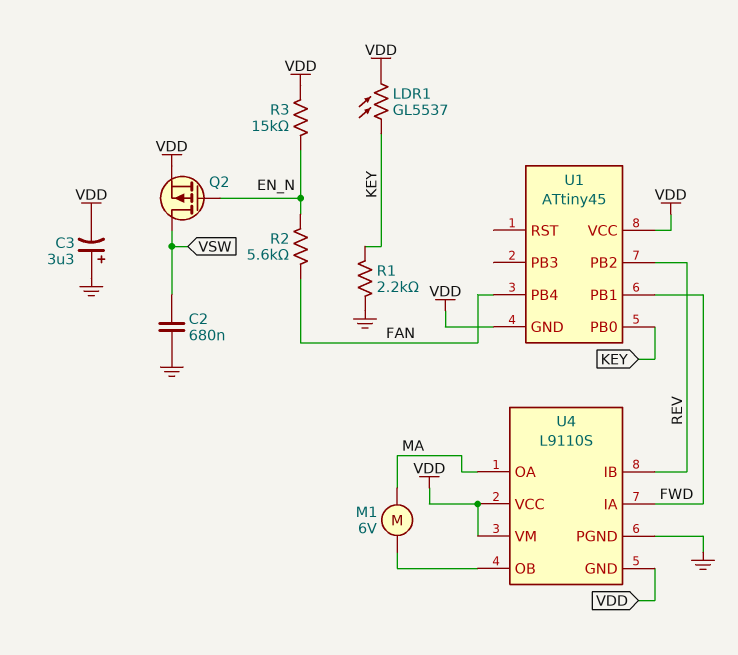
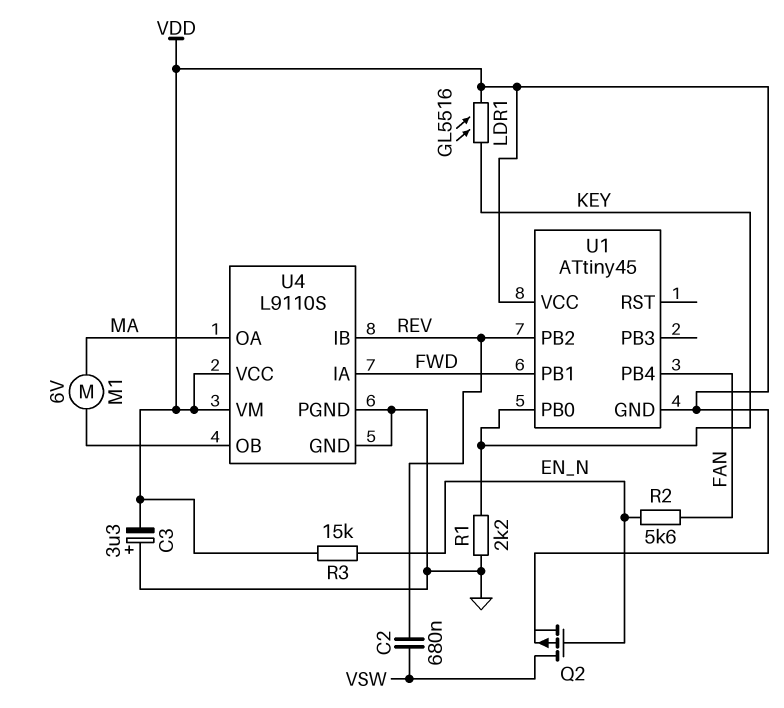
C2: 680nF (GND, VSW) -> 680nF (REV, VSW)
LDR1: GL5537 (KEY, VDD) -> GL5516 (KEY, VDD)
U4 pin GND: VDD -> GND

